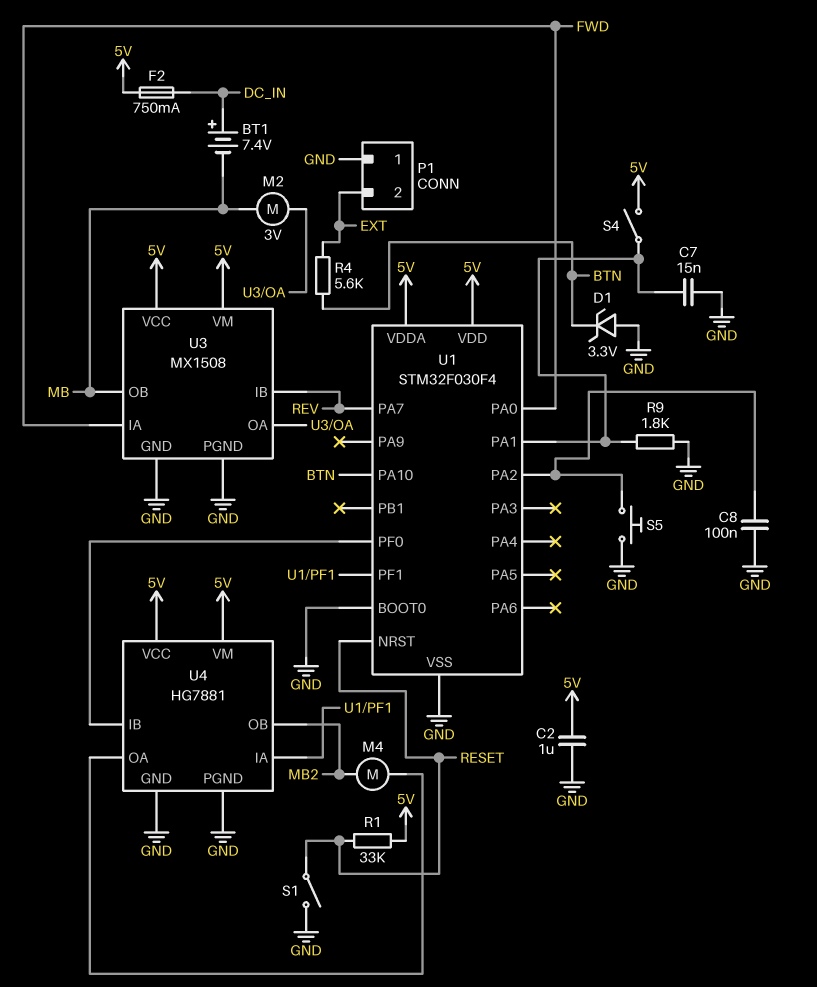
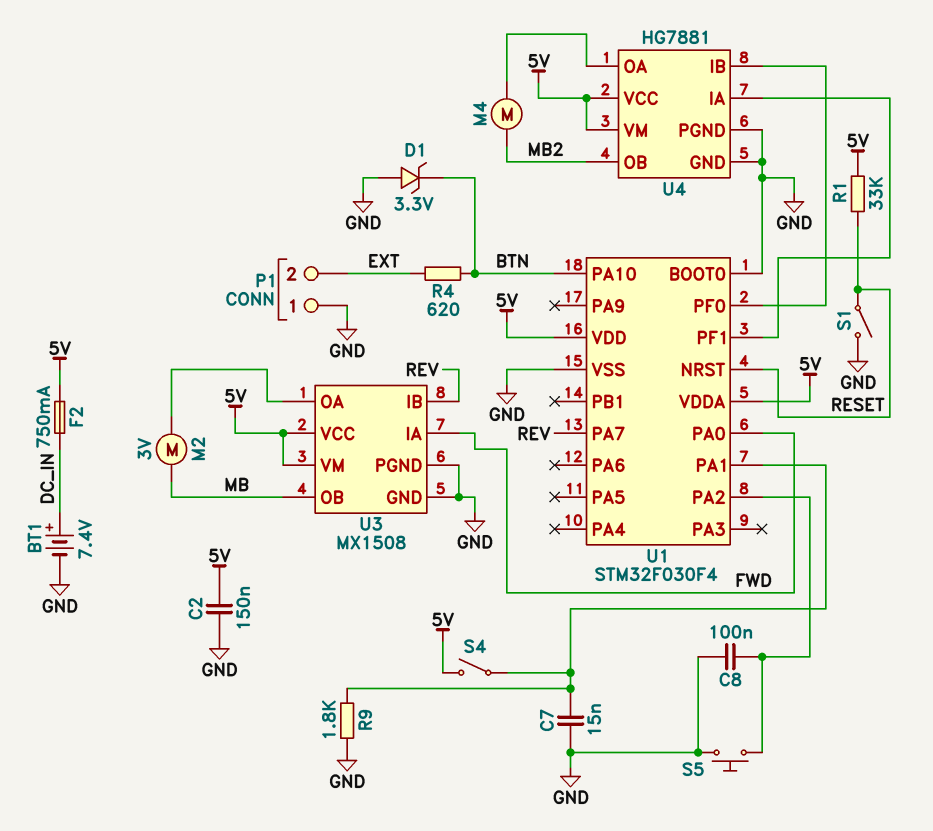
BT1: 7.4V (plus DC_IN, minus MB) -> 7.4V (plus DC_IN, minus GND)
C2: 1uF (5V, GND) -> 150nF (5V, GND)
R4: 5.6k (BTN, EXT) -> 620 (BTN, EXT)

